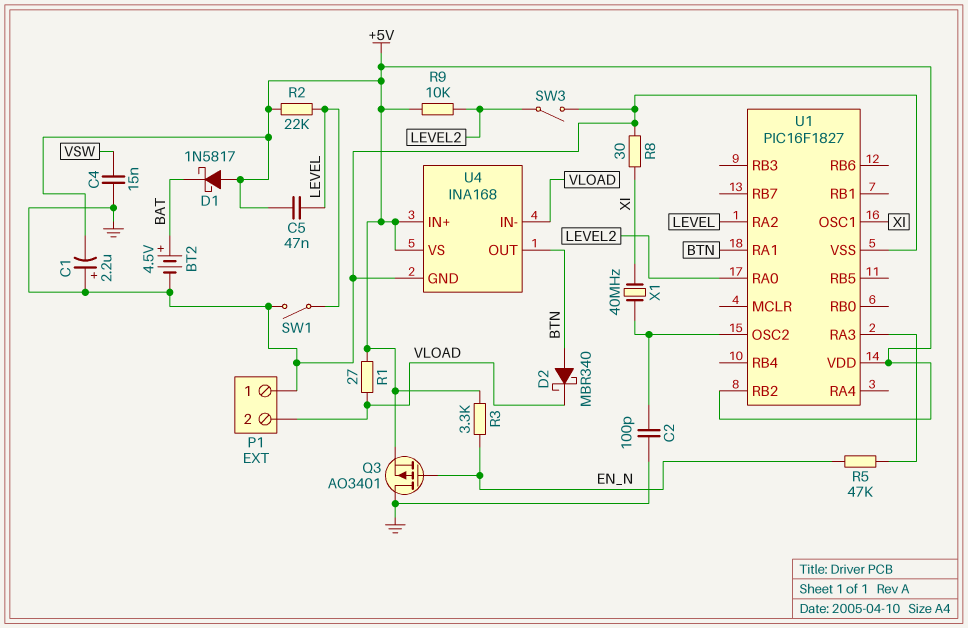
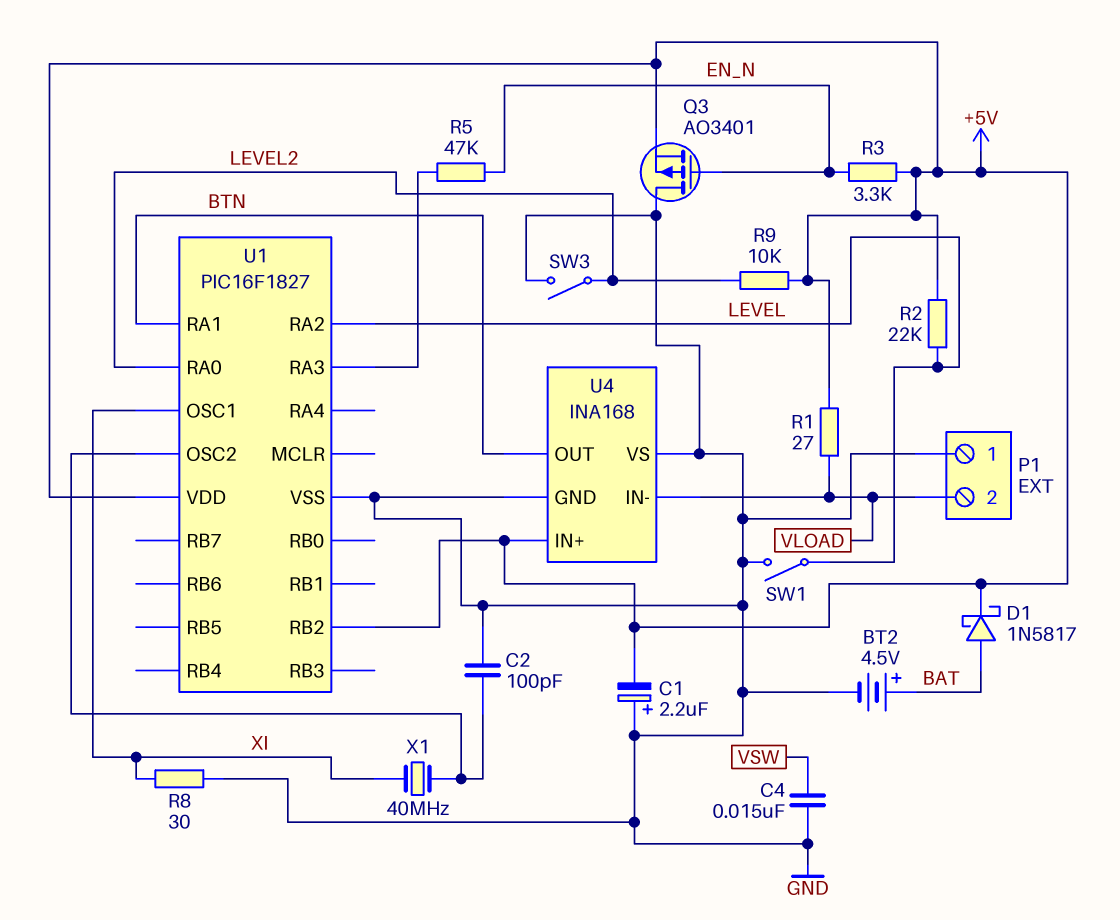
C5: 47nF (+5V, LEVEL) -> none
D1: schottky 1N5817 (A +5V, K BAT) -> schottky 1N5817 (A BAT, K +5V)
D2: schottky MBR340 (A BTN, K VLOAD) -> none
U4 pin VS: +5V -> GND

